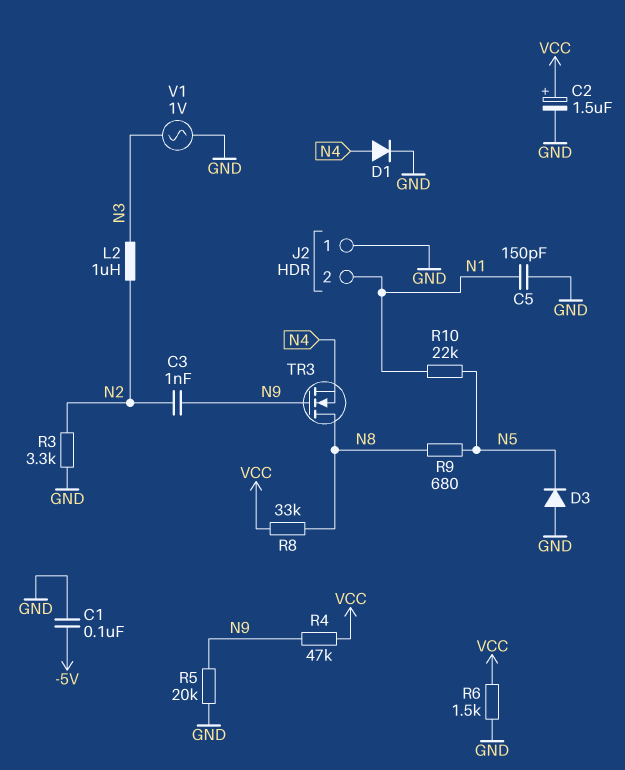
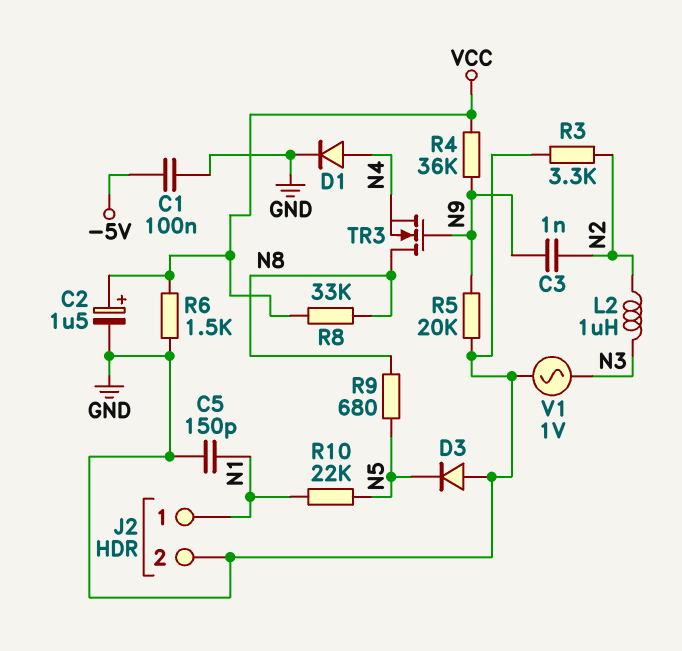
J2 pin 1: GND -> N1
J2 pin 2: N1 -> GND
R4: 47k (N9, VCC) -> 36k (N9, VCC)

